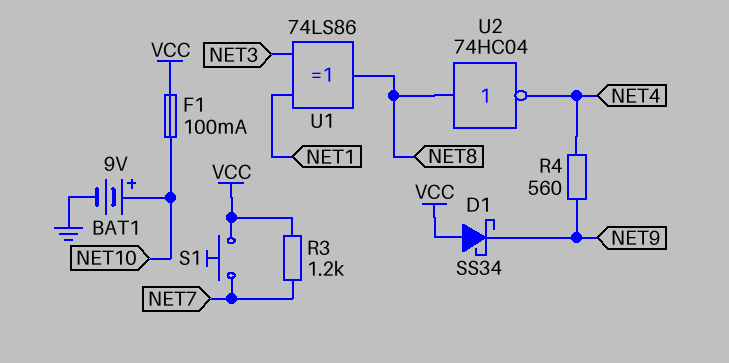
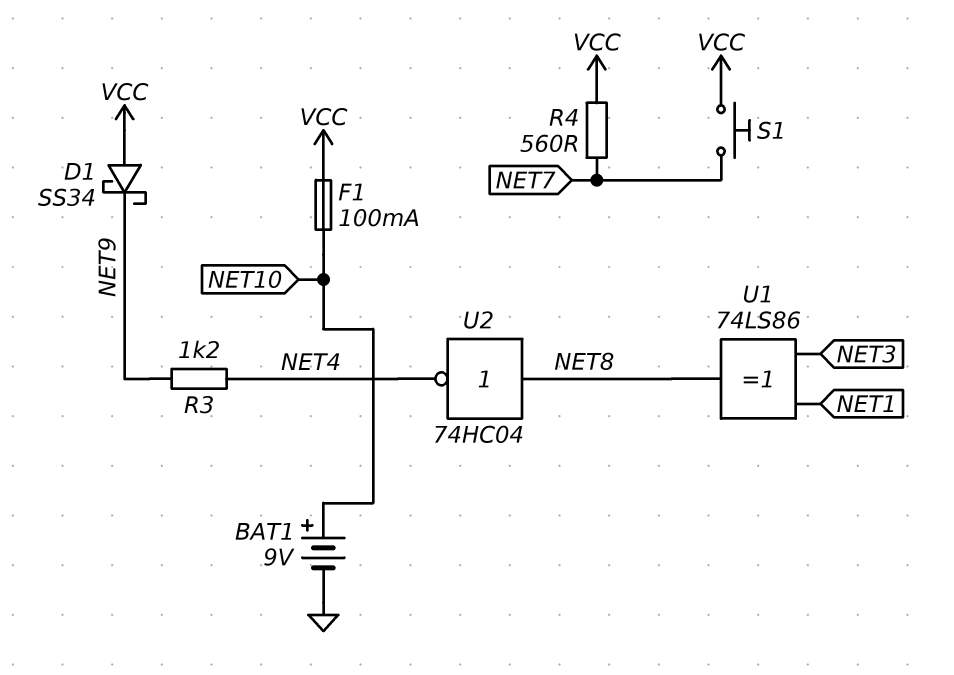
R3: 1.2k (NET7, VCC) -> 1.2k (NET4, NET9)
R4: 560 (NET4, NET9) -> 560 (NET7, VCC)

